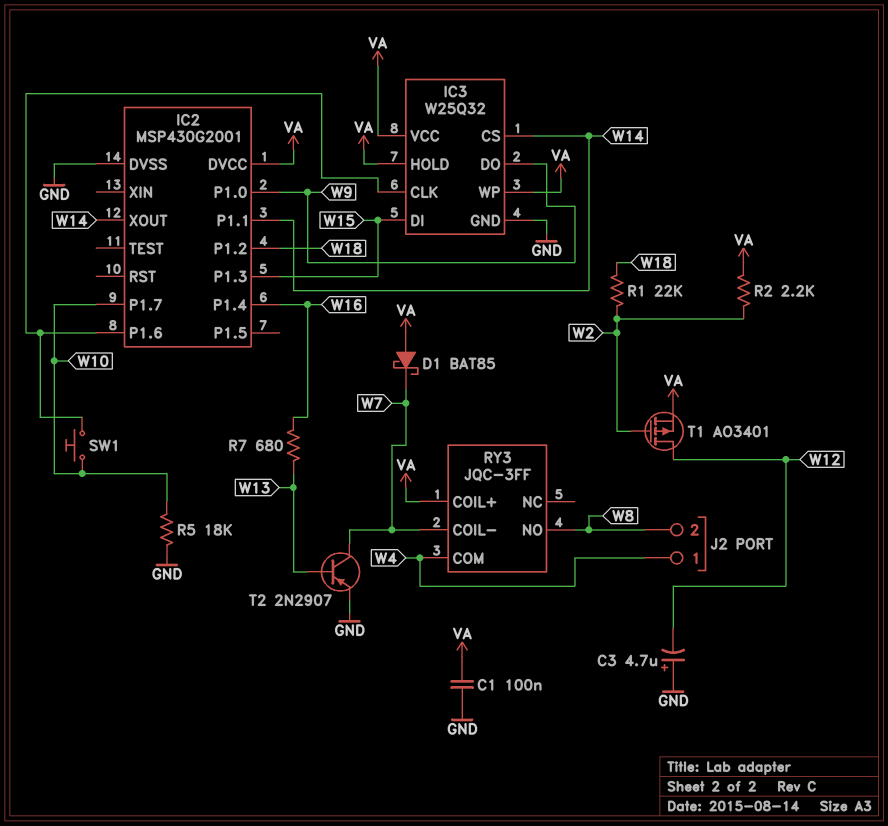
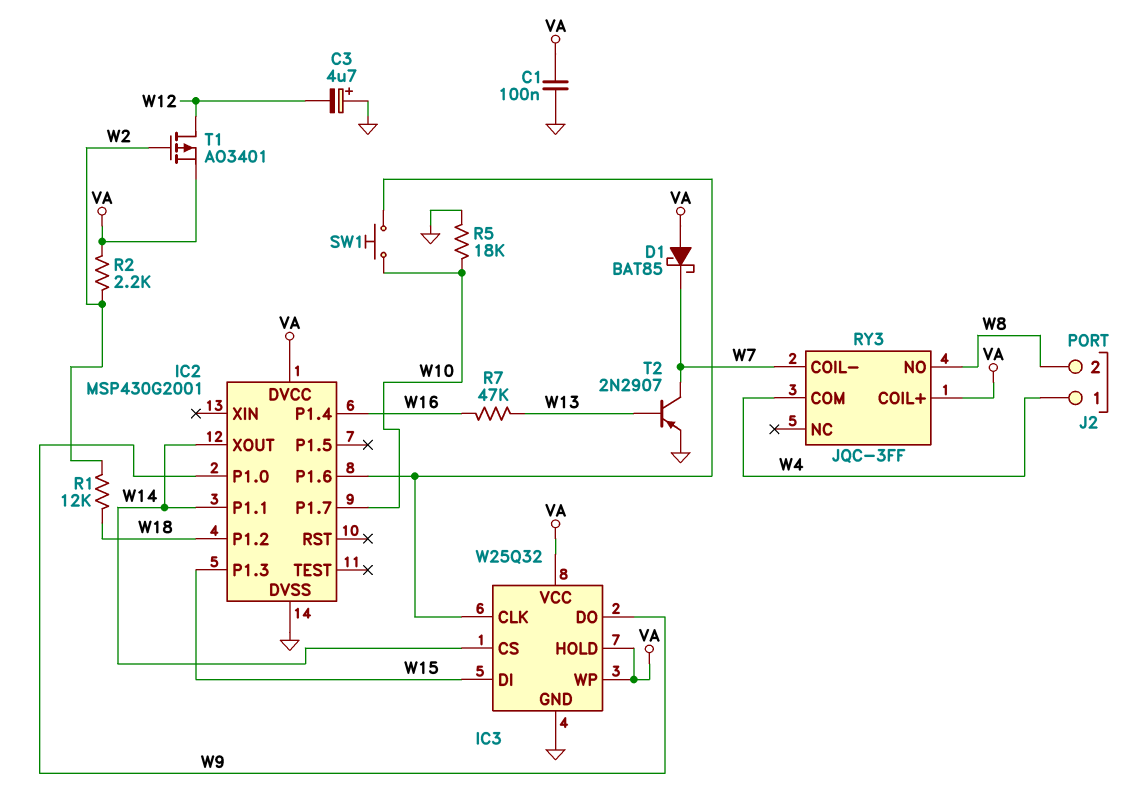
R1: 22k (W2, W18) -> 12k (W2, W18)
R7: 680 (W13, W16) -> 47k (W13, W16)

